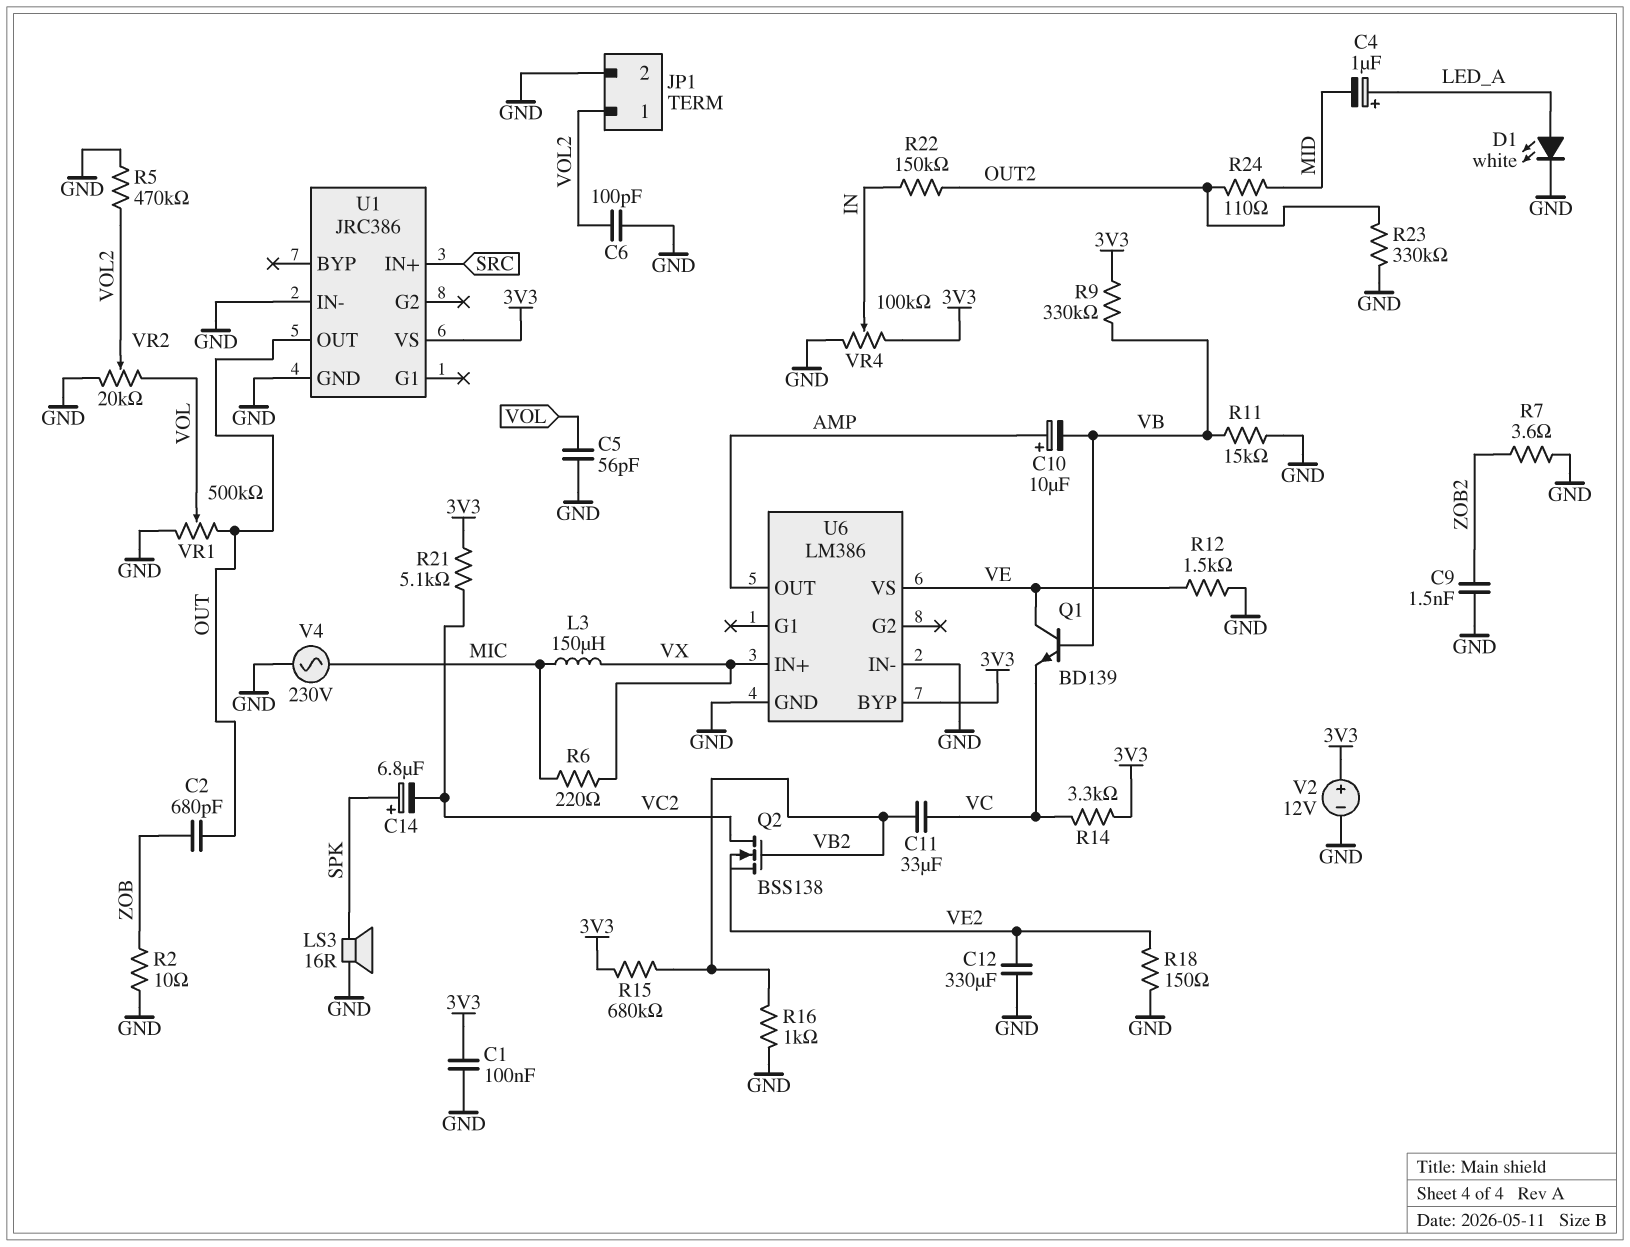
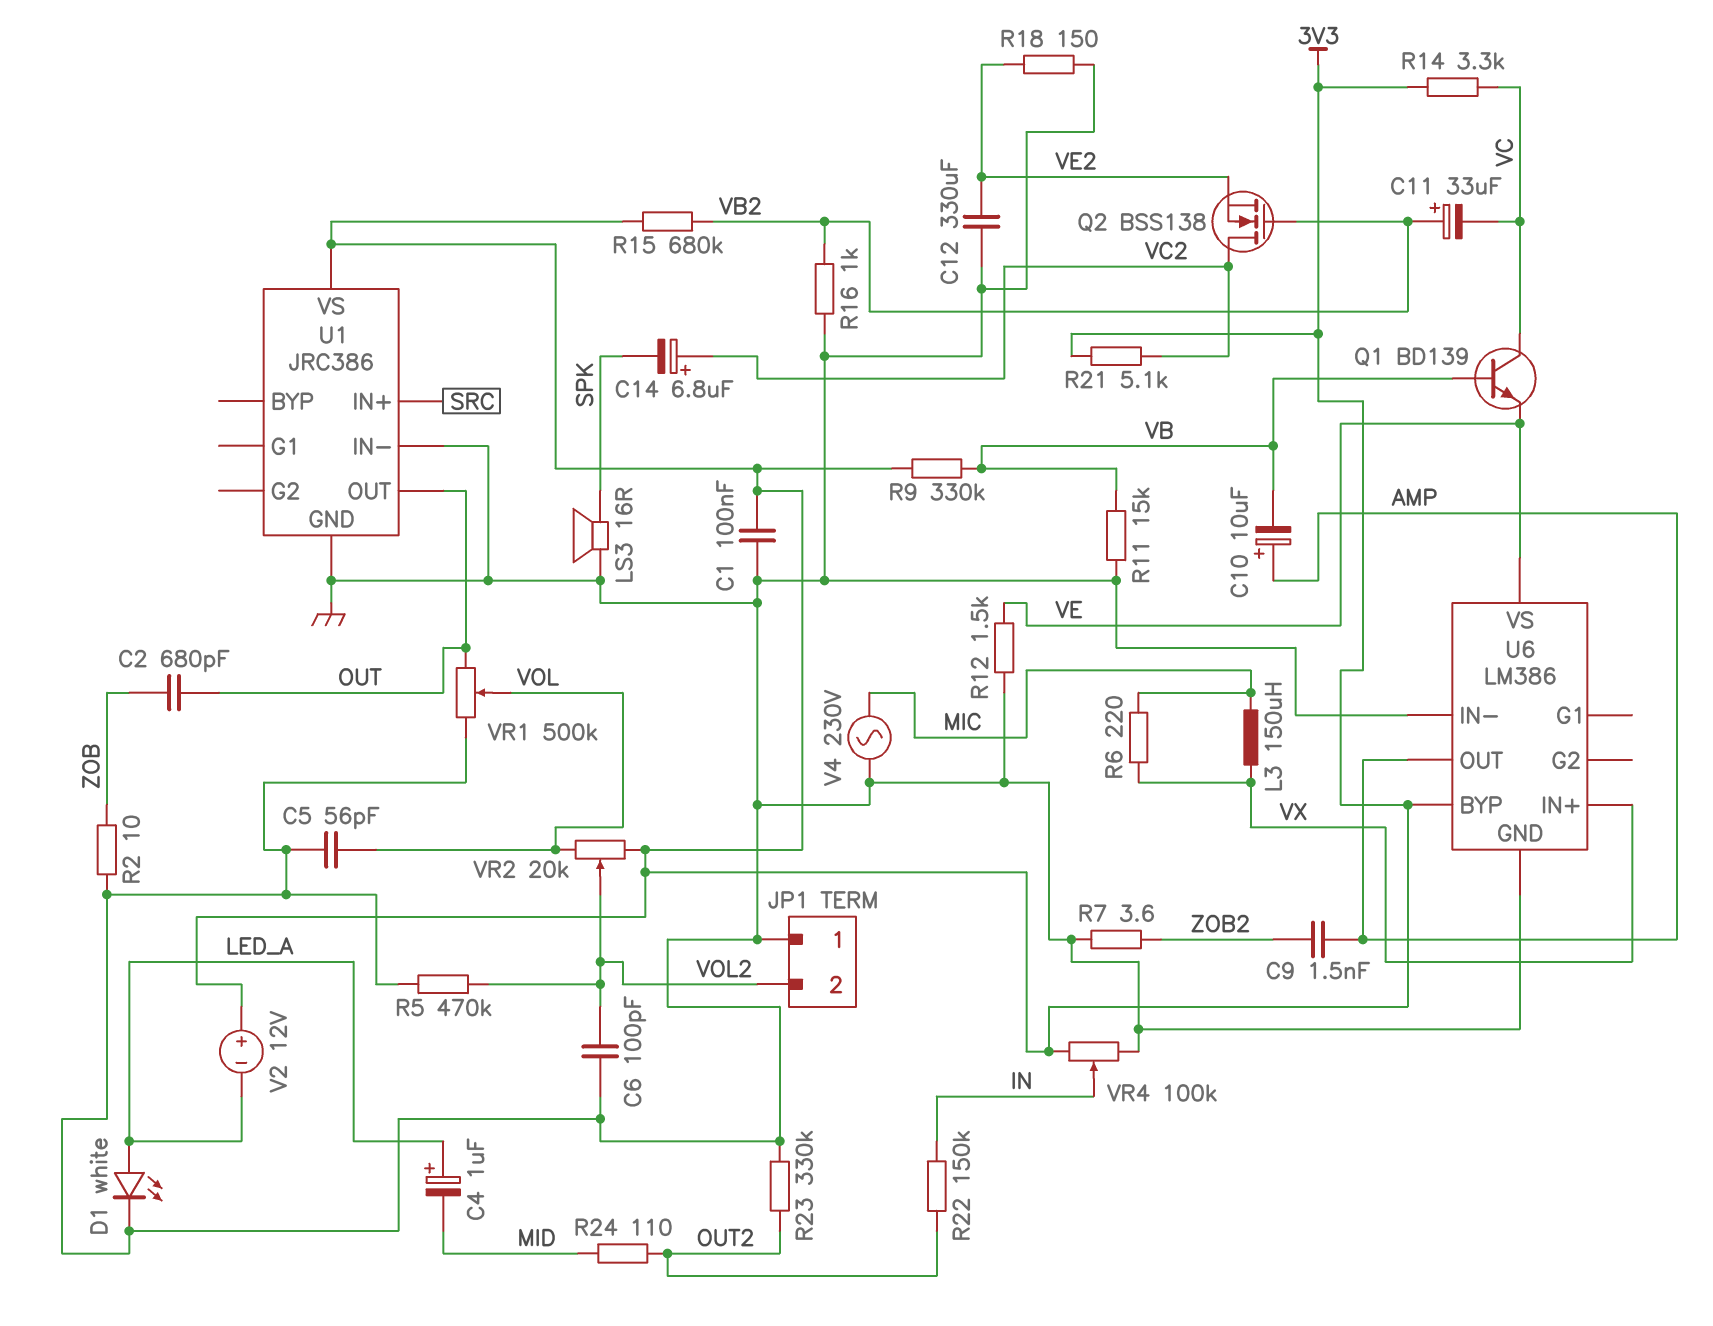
C9: 1.5nF (GND, ZOB2) -> 1.5nF (AMP, ZOB2)
C11: 33uF (VB2, VC) -> 33uF (plus VB2, minus VC)
C14: 6.8uF (plus SPK, minus VC2) -> 6.8uF (plus VC2, minus SPK)
JP1 pin 1: VOL2 -> GND
JP1 pin 2: GND -> VOL2
Q1: NPN BD139 (B VB, C VE, E VC) -> NPN BD139 (B VB, C VC, E VE)
V2: 12V (plus 3V3, minus GND) -> 12V (plus 3V3, minus LED_A)
VR2: 20k (GND, VOL, wiper VOL2) -> 20k (3V3, VOL, wiper VOL2)

